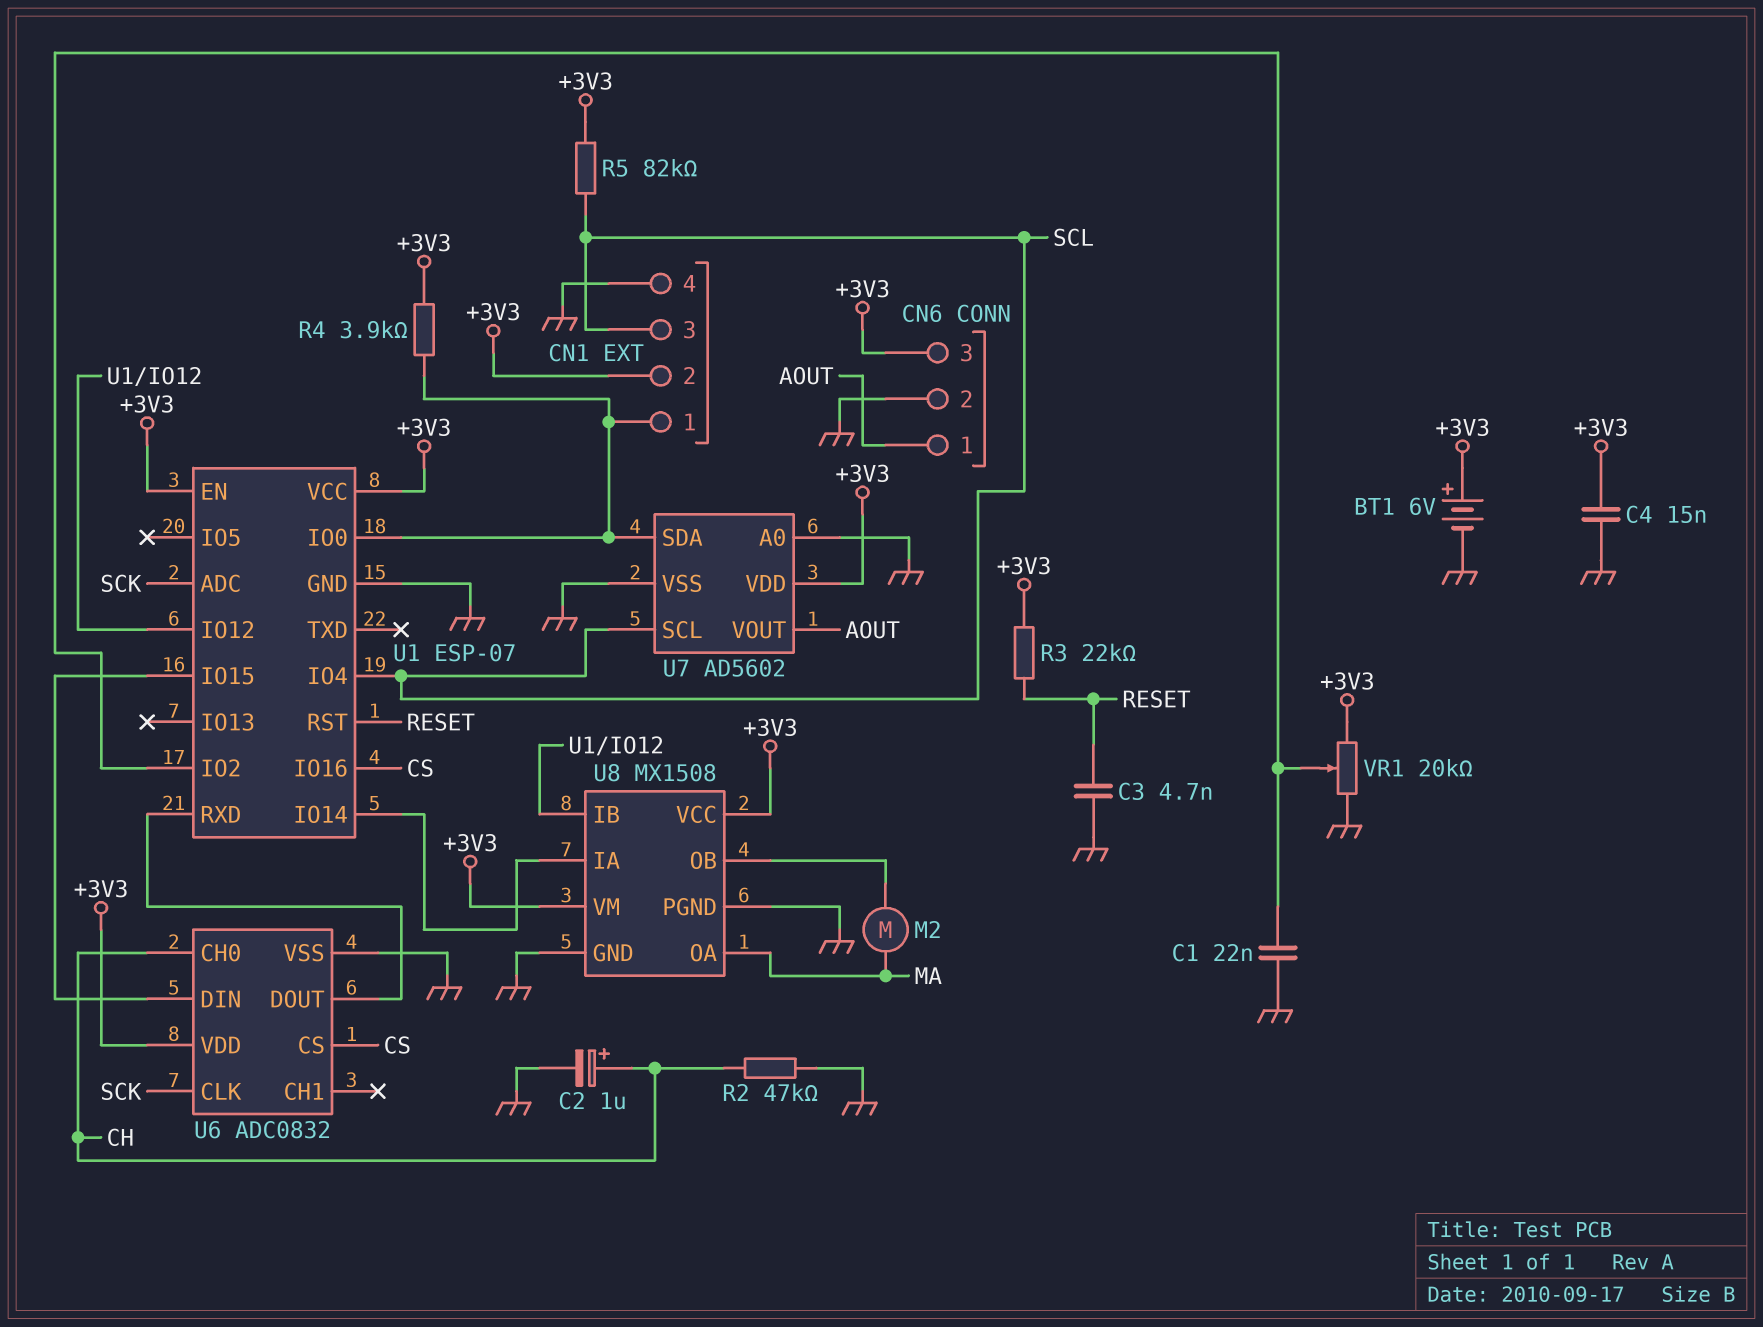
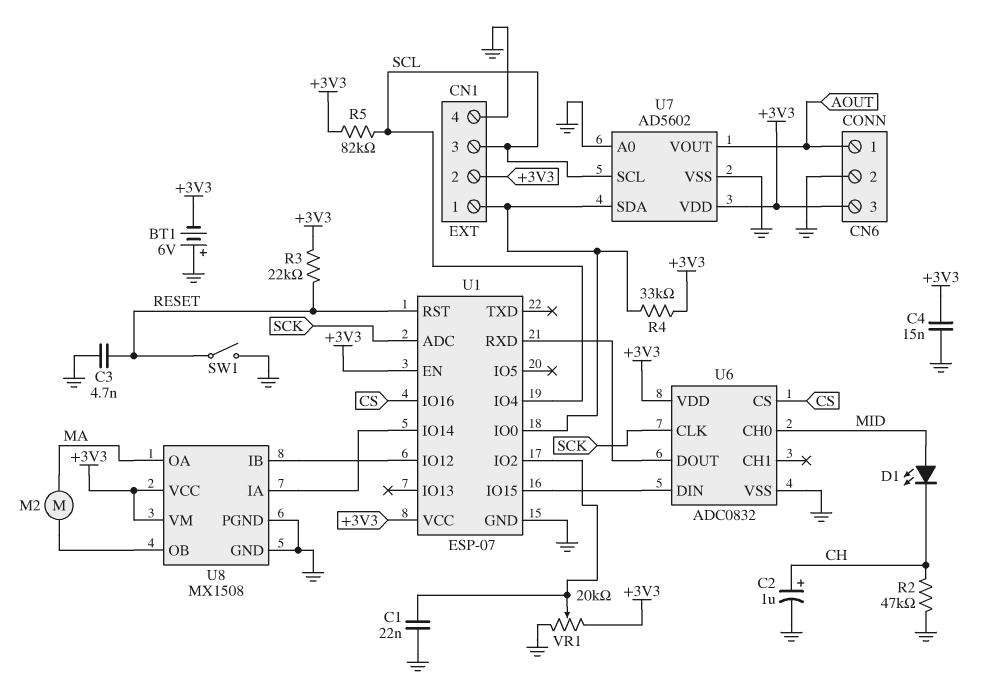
BT1: 6V (plus +3V3, minus GND) -> 6V (plus GND, minus +3V3)
D1: none -> LED (A MID, K CH)
R4: 3.9k (+3V3, CN1/1) -> 33k (+3V3, CN1/1)
SW1: none -> switch (GND, RESET)
U6 pin CH0: CH -> MID

